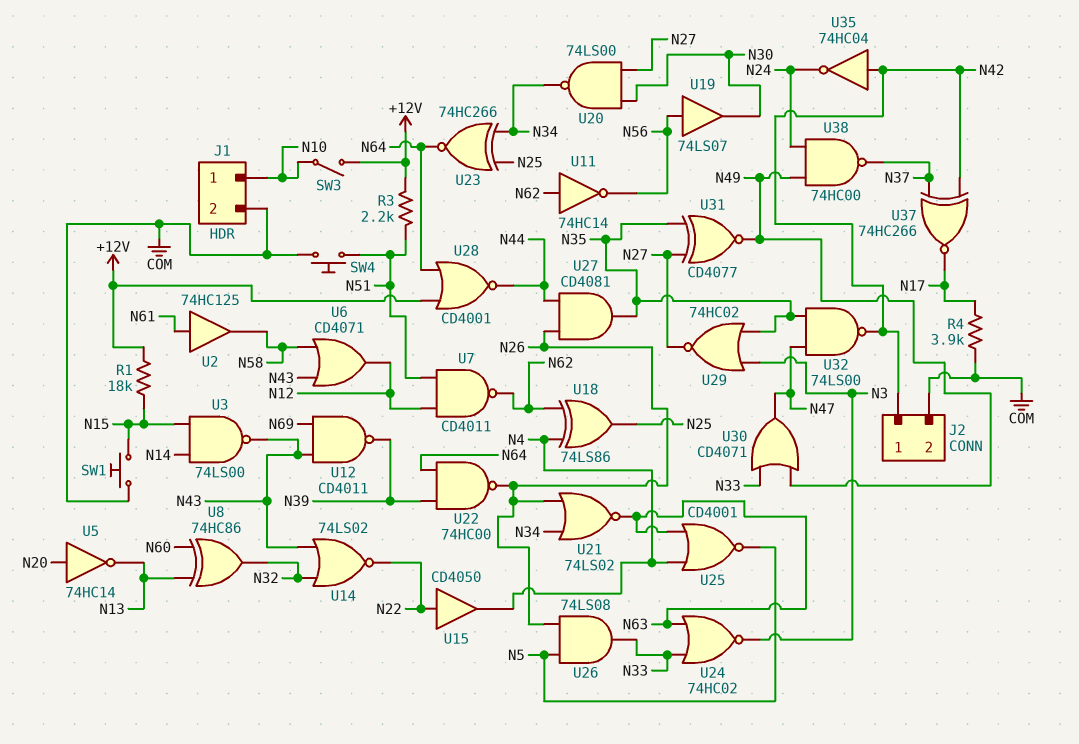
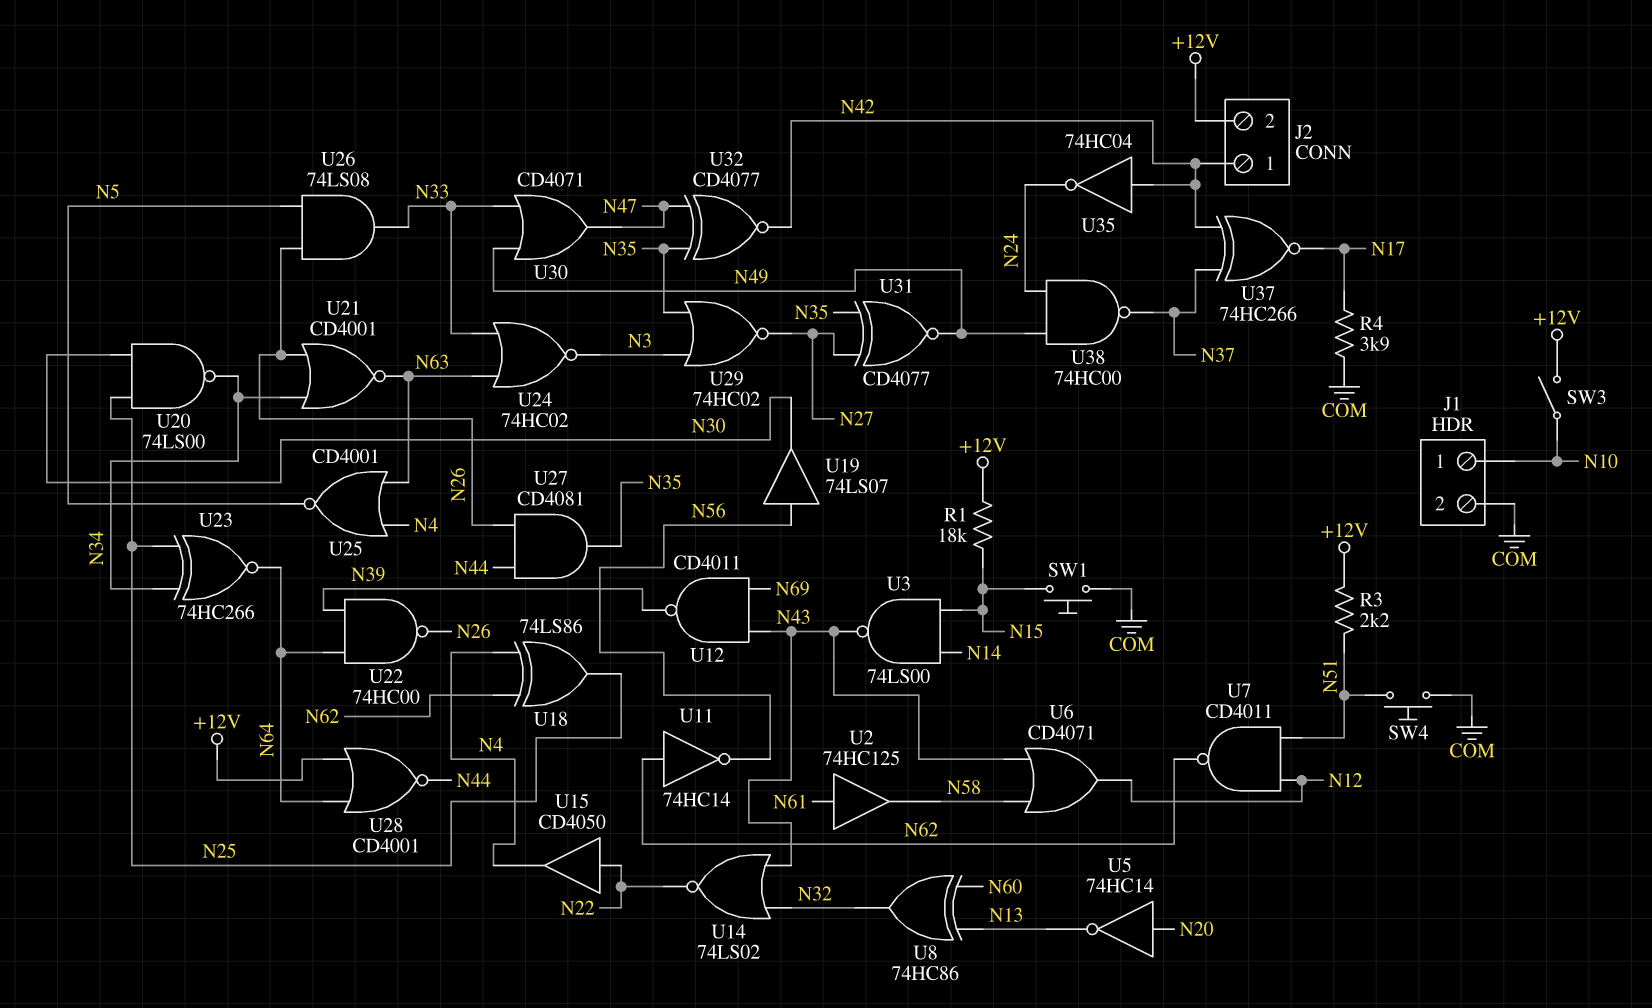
J2 pin 2: COM -> +12V
U20: NAND 74LS00 (in N27, in N30, out N34) -> NAND 74LS00 (in N25, in N30, out N34)
U21: NOR 74LS02 (in N26, in N34, out N63) -> NOR CD4001 (in N26, in N34, out N63)
U32: NAND 74LS00 (in N35, in N47, out N42) -> XNOR CD4077 (in N35, in N47, out N42)

